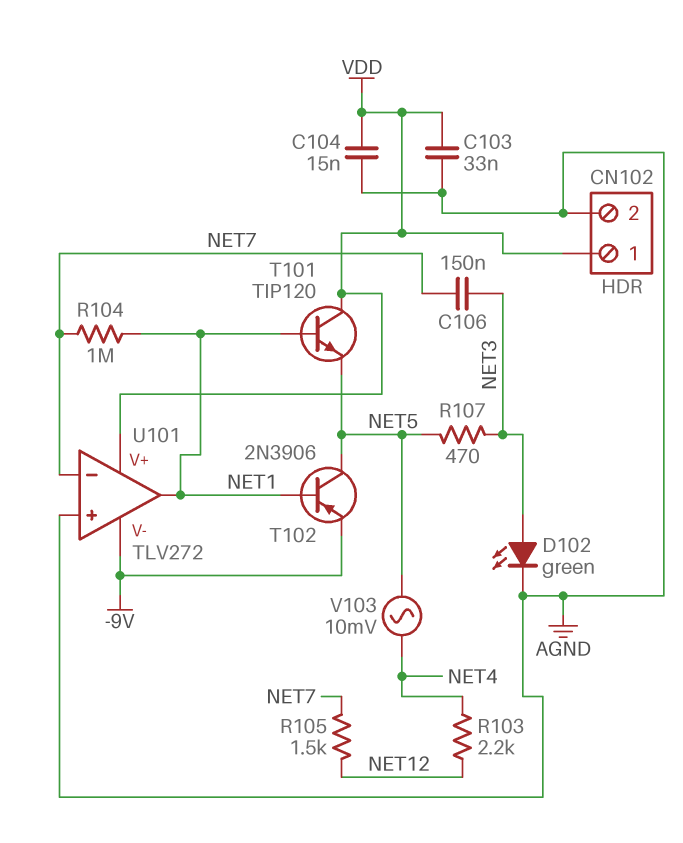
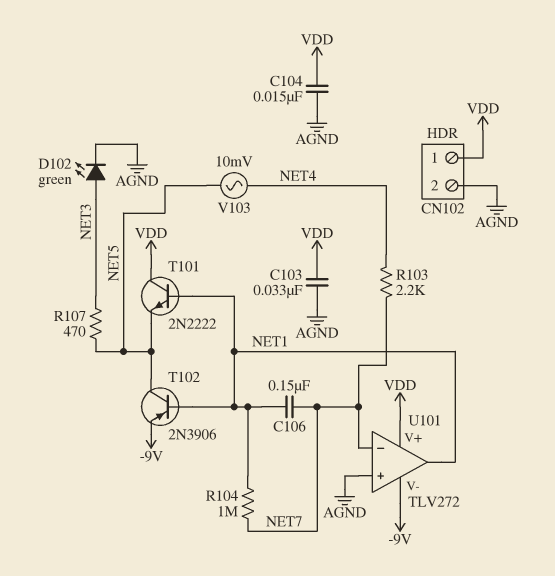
C106: 150nF (NET3, NET7) -> 150nF (NET1, NET7)
R103: 2.2k (NET4, NET12) -> 2.2k (NET4, NET7)
R105: 1.5k (NET7, NET12) -> none
T101: NPN TIP120 (B NET1, C VDD, E NET5) -> NPN 2N2222 (B NET1, C VDD, E NET5)

